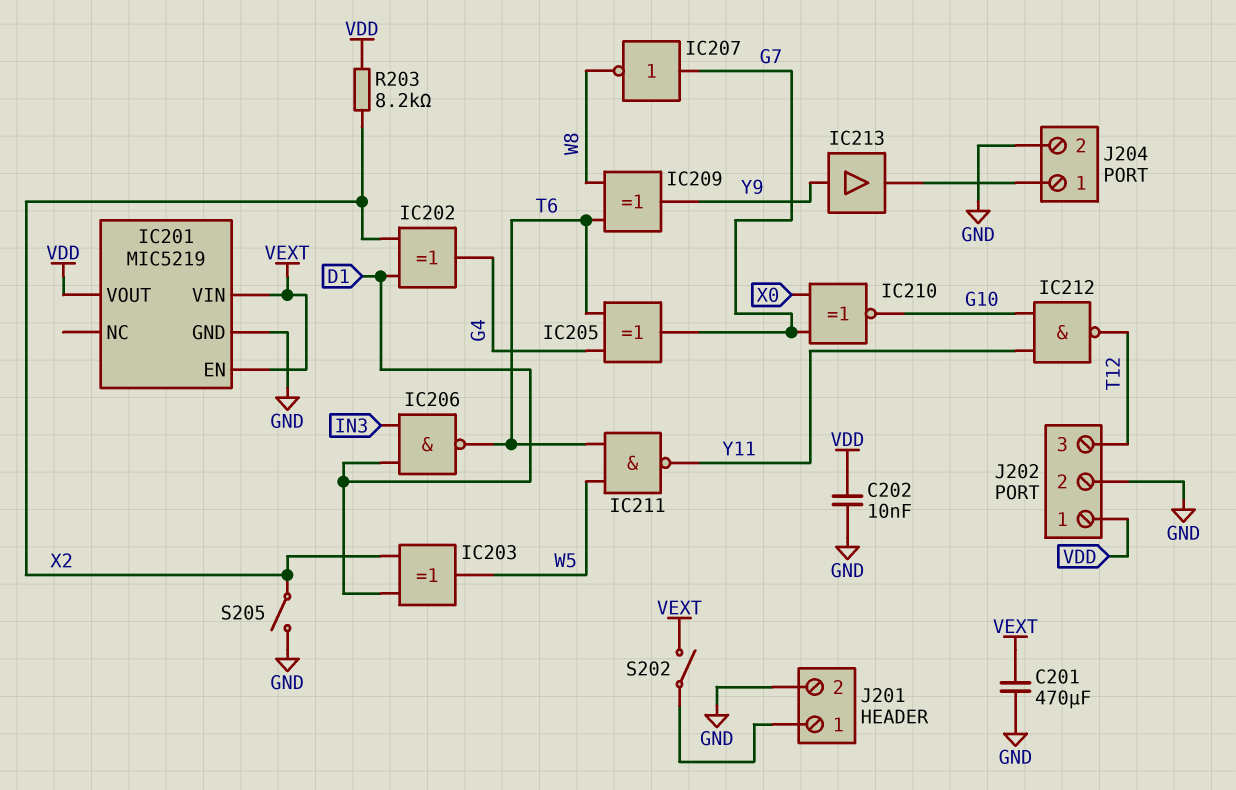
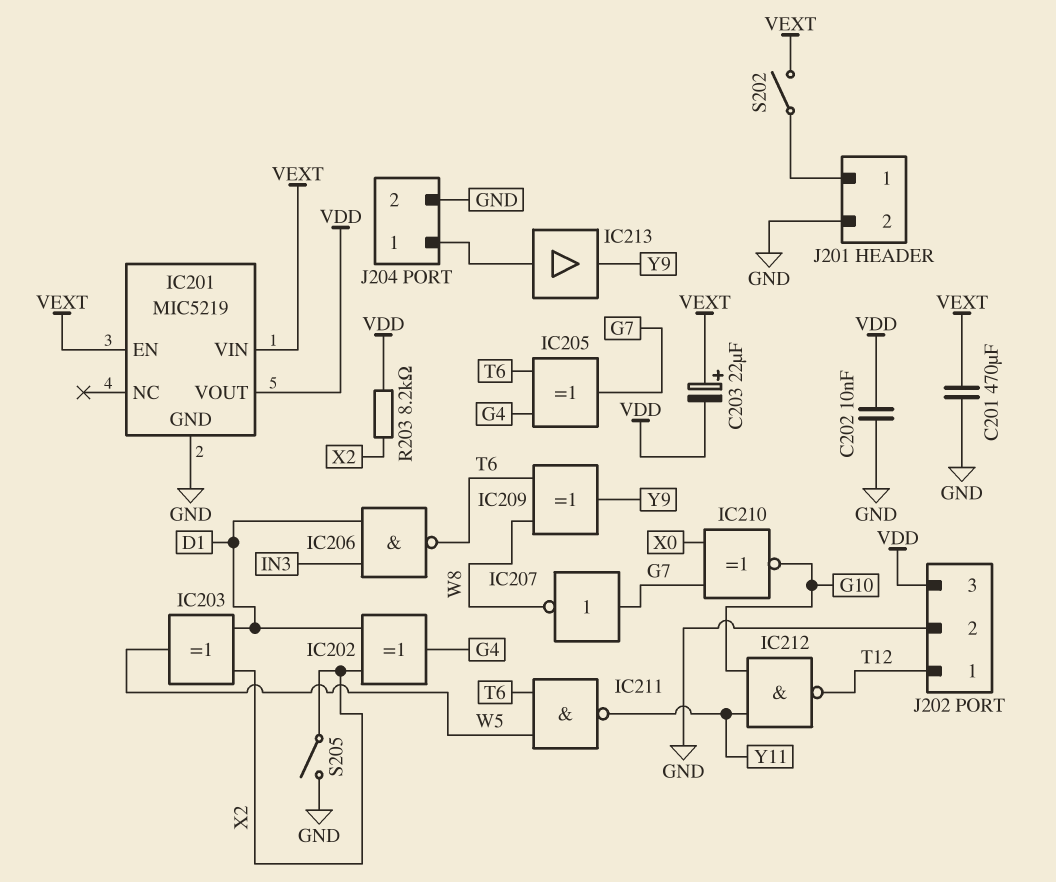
C203: none -> 22uF (plus VEXT, minus VDD)
IC213: buffer (in Y9, out J204/1) -> buffer (in J204/1, out Y9)
J202 pin 1: VDD -> T12
J202 pin 3: T12 -> VDD

